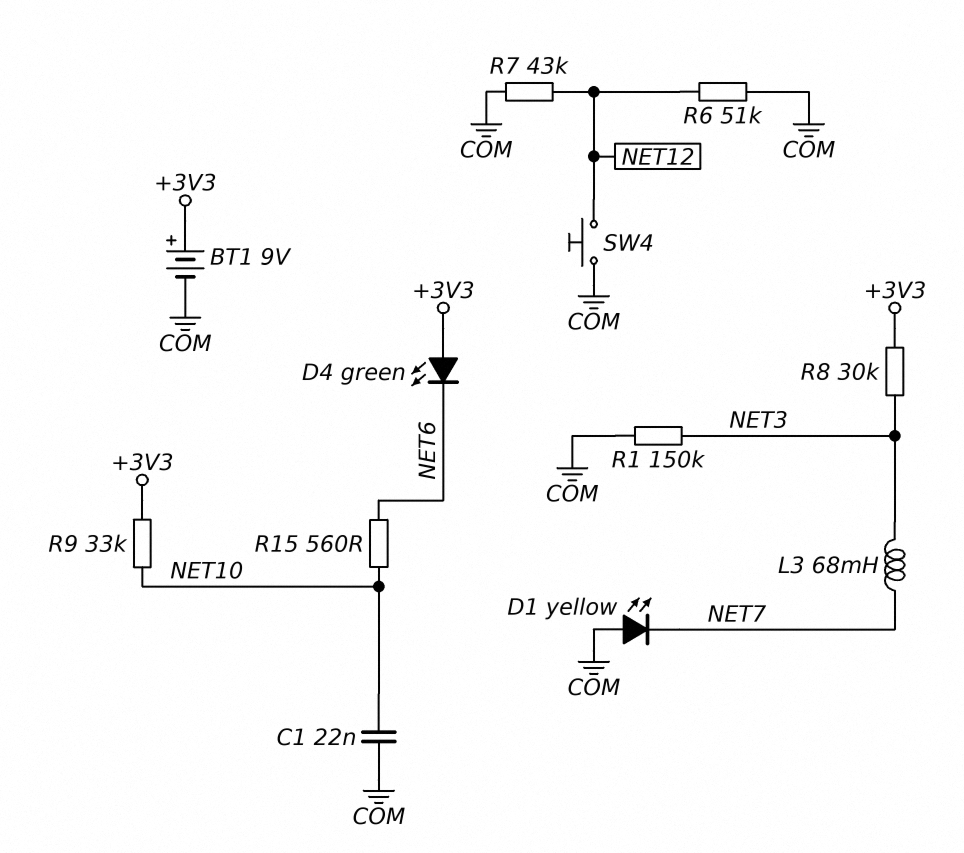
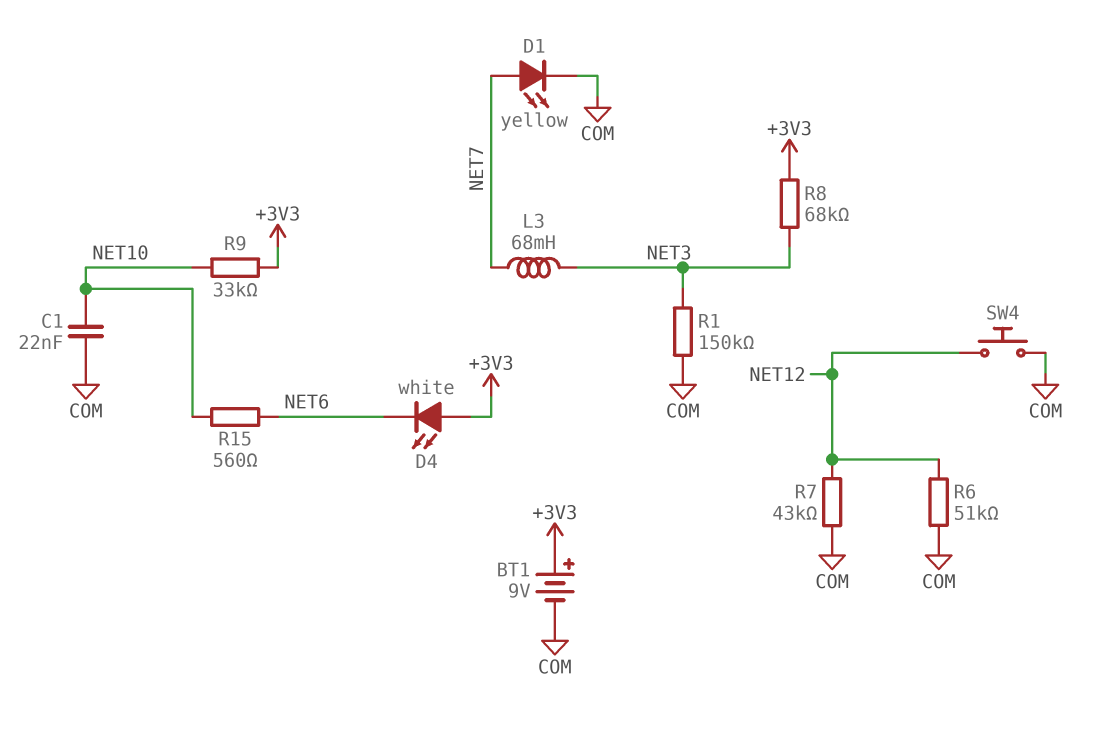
D1: LED yellow (A COM, K NET7) -> LED yellow (A NET7, K COM)
D4: LED green (A +3V3, K NET6) -> LED white (A +3V3, K NET6)
R8: 30k (+3V3, NET3) -> 68k (+3V3, NET3)

